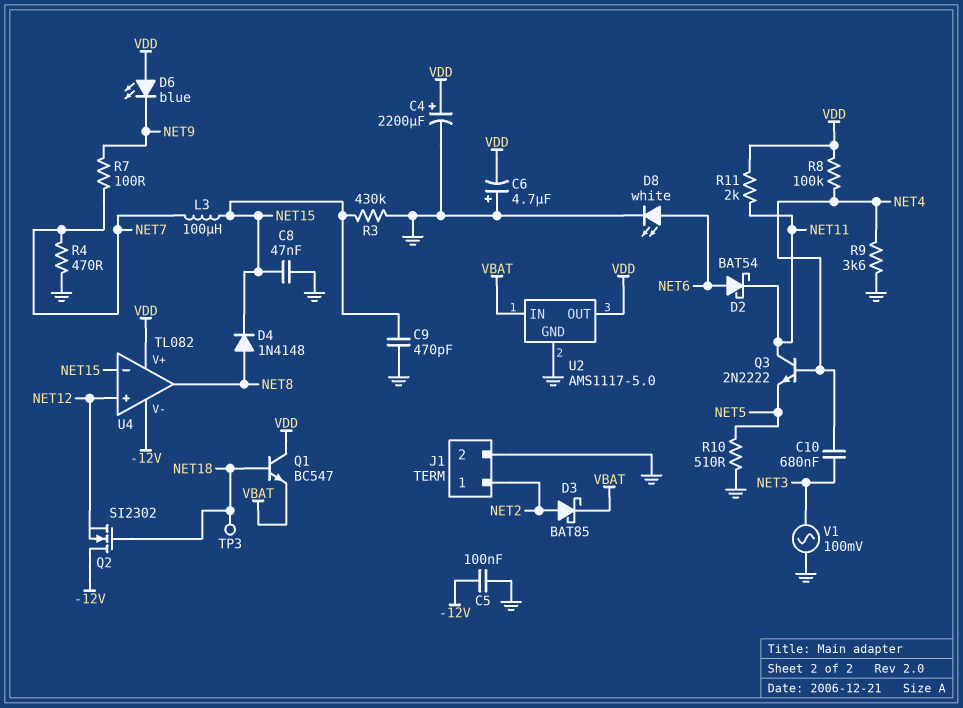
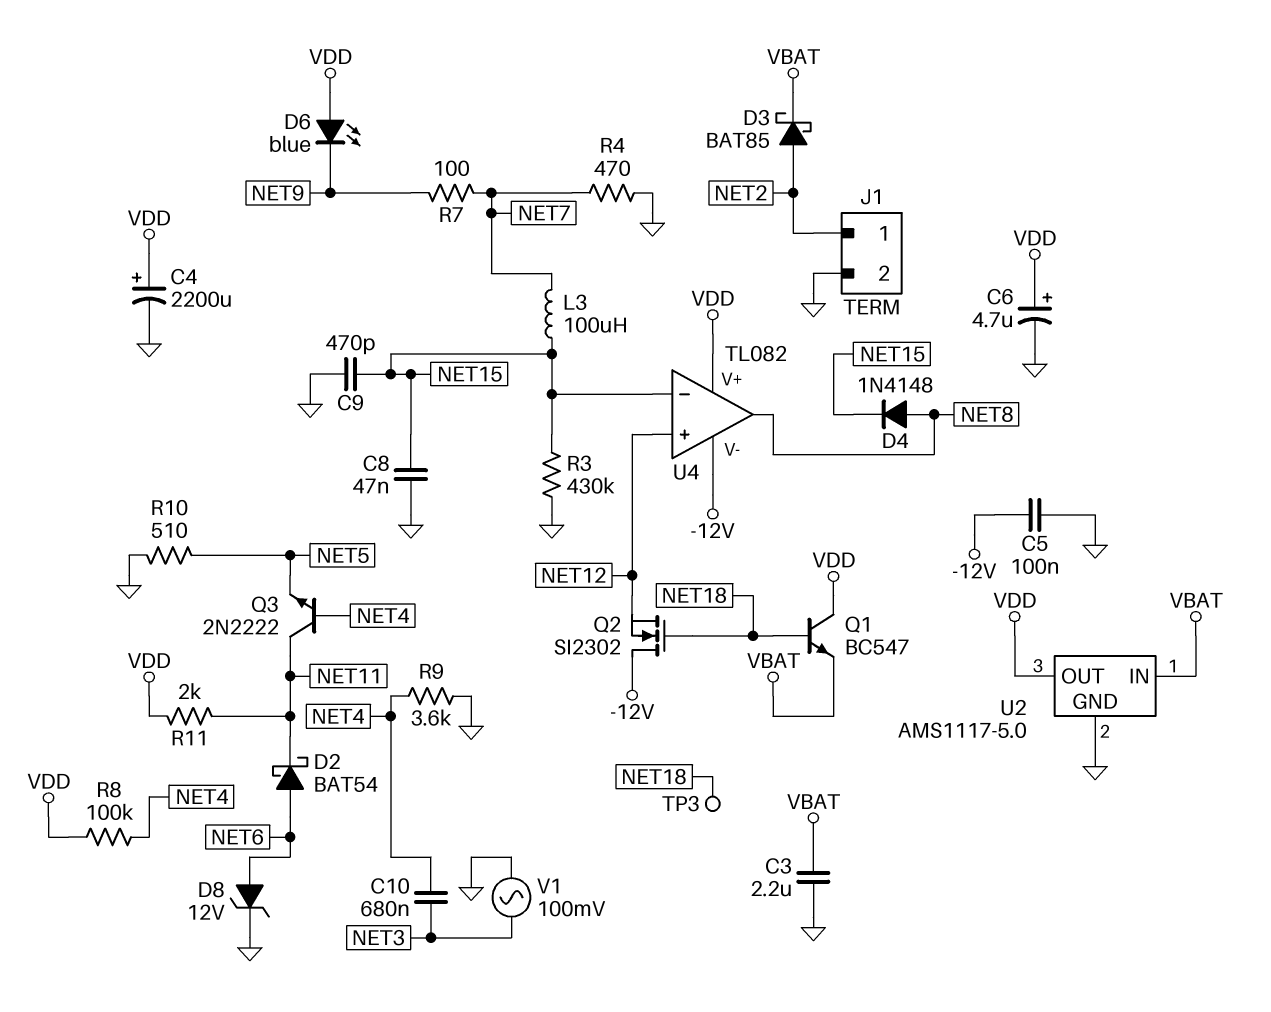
C3: none -> 2.2uF (GND, VBAT)
C6: 4.7uF (plus GND, minus VDD) -> 4.7uF (plus VDD, minus GND)
D8: LED white (A NET6, K GND) -> zener 12V (A NET6, K GND)

